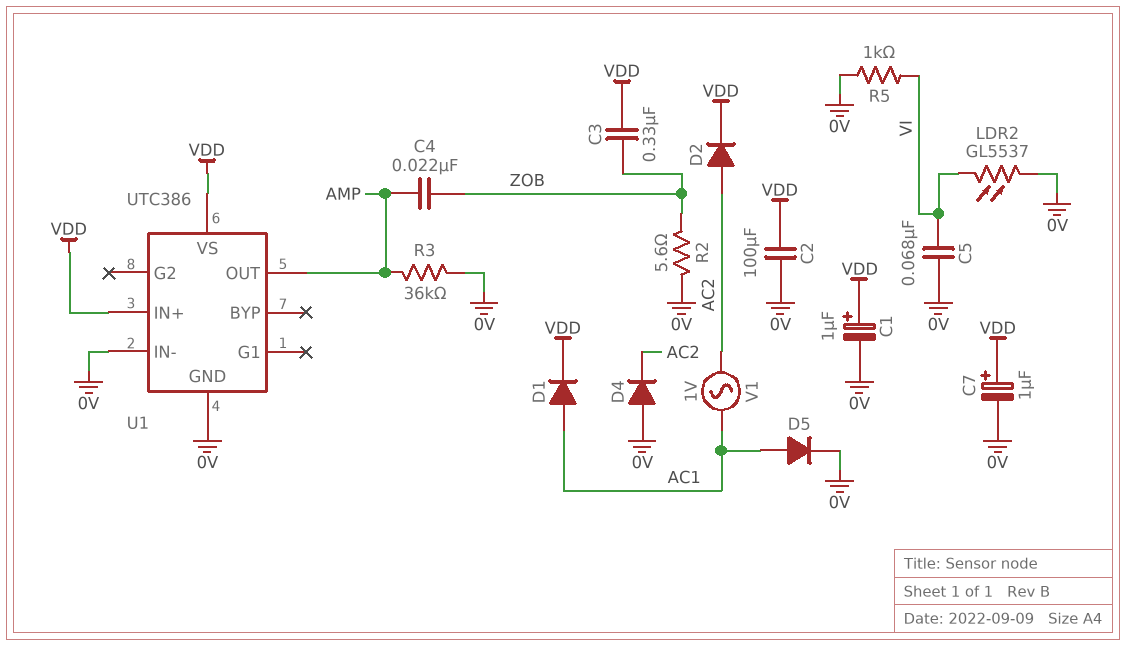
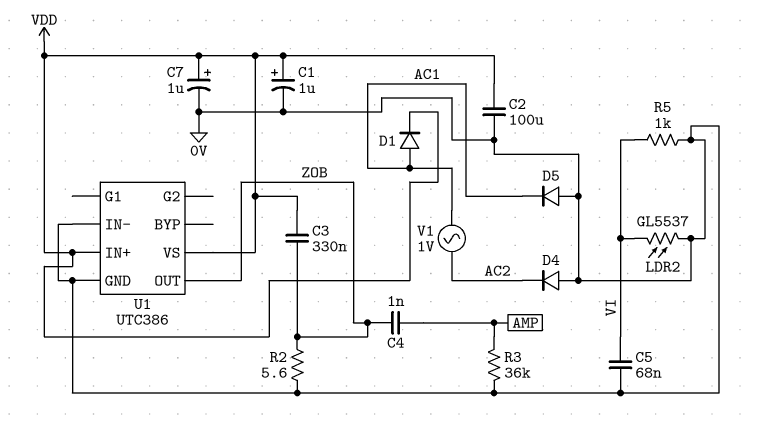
C4: 22nF (AMP, ZOB) -> 1nF (AMP, ZOB)
D2: diode (A AC2, K VDD) -> none
D5: diode (A AC1, K 0V) -> diode (A 0V, K AC1)
U1 pin OUT: AMP -> ZOB

